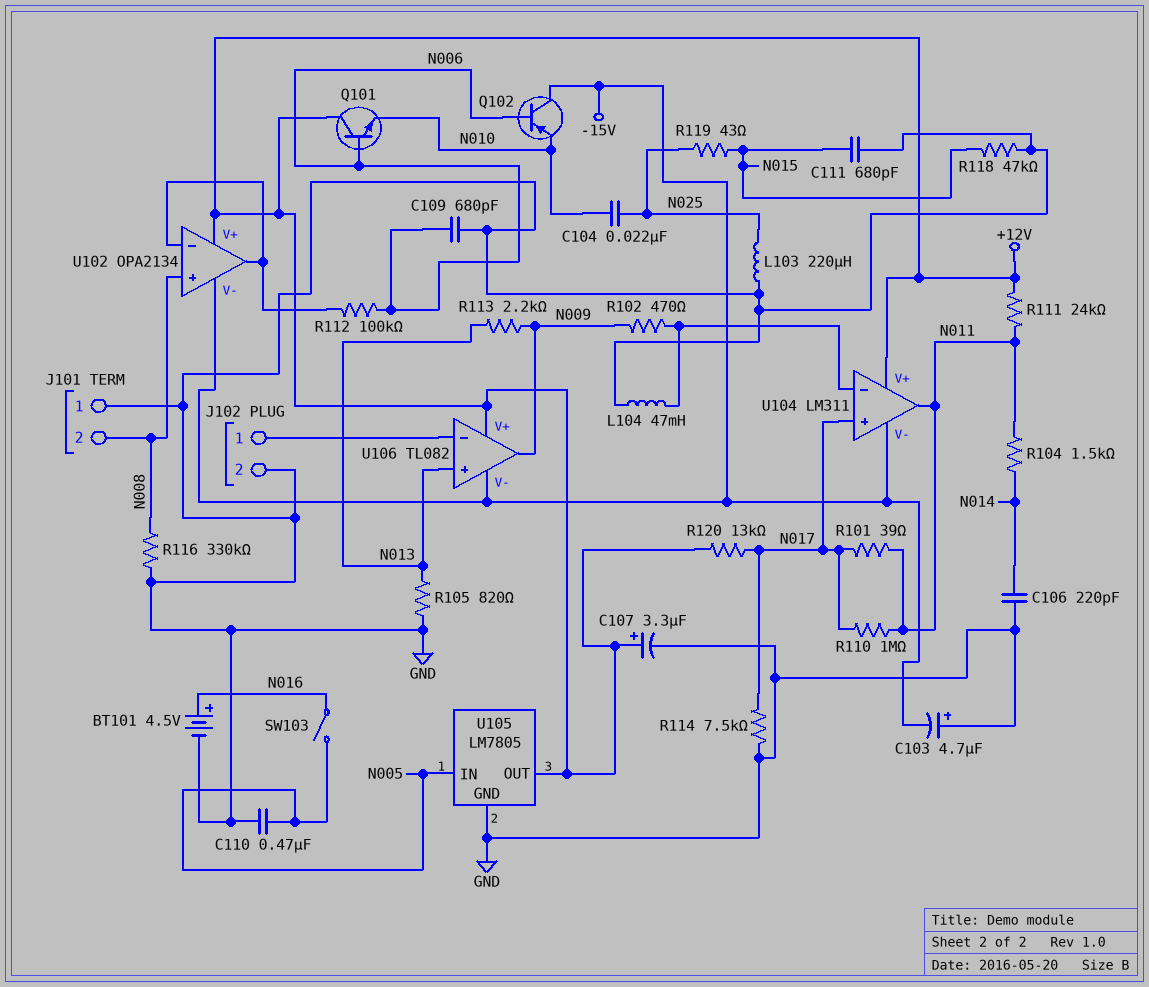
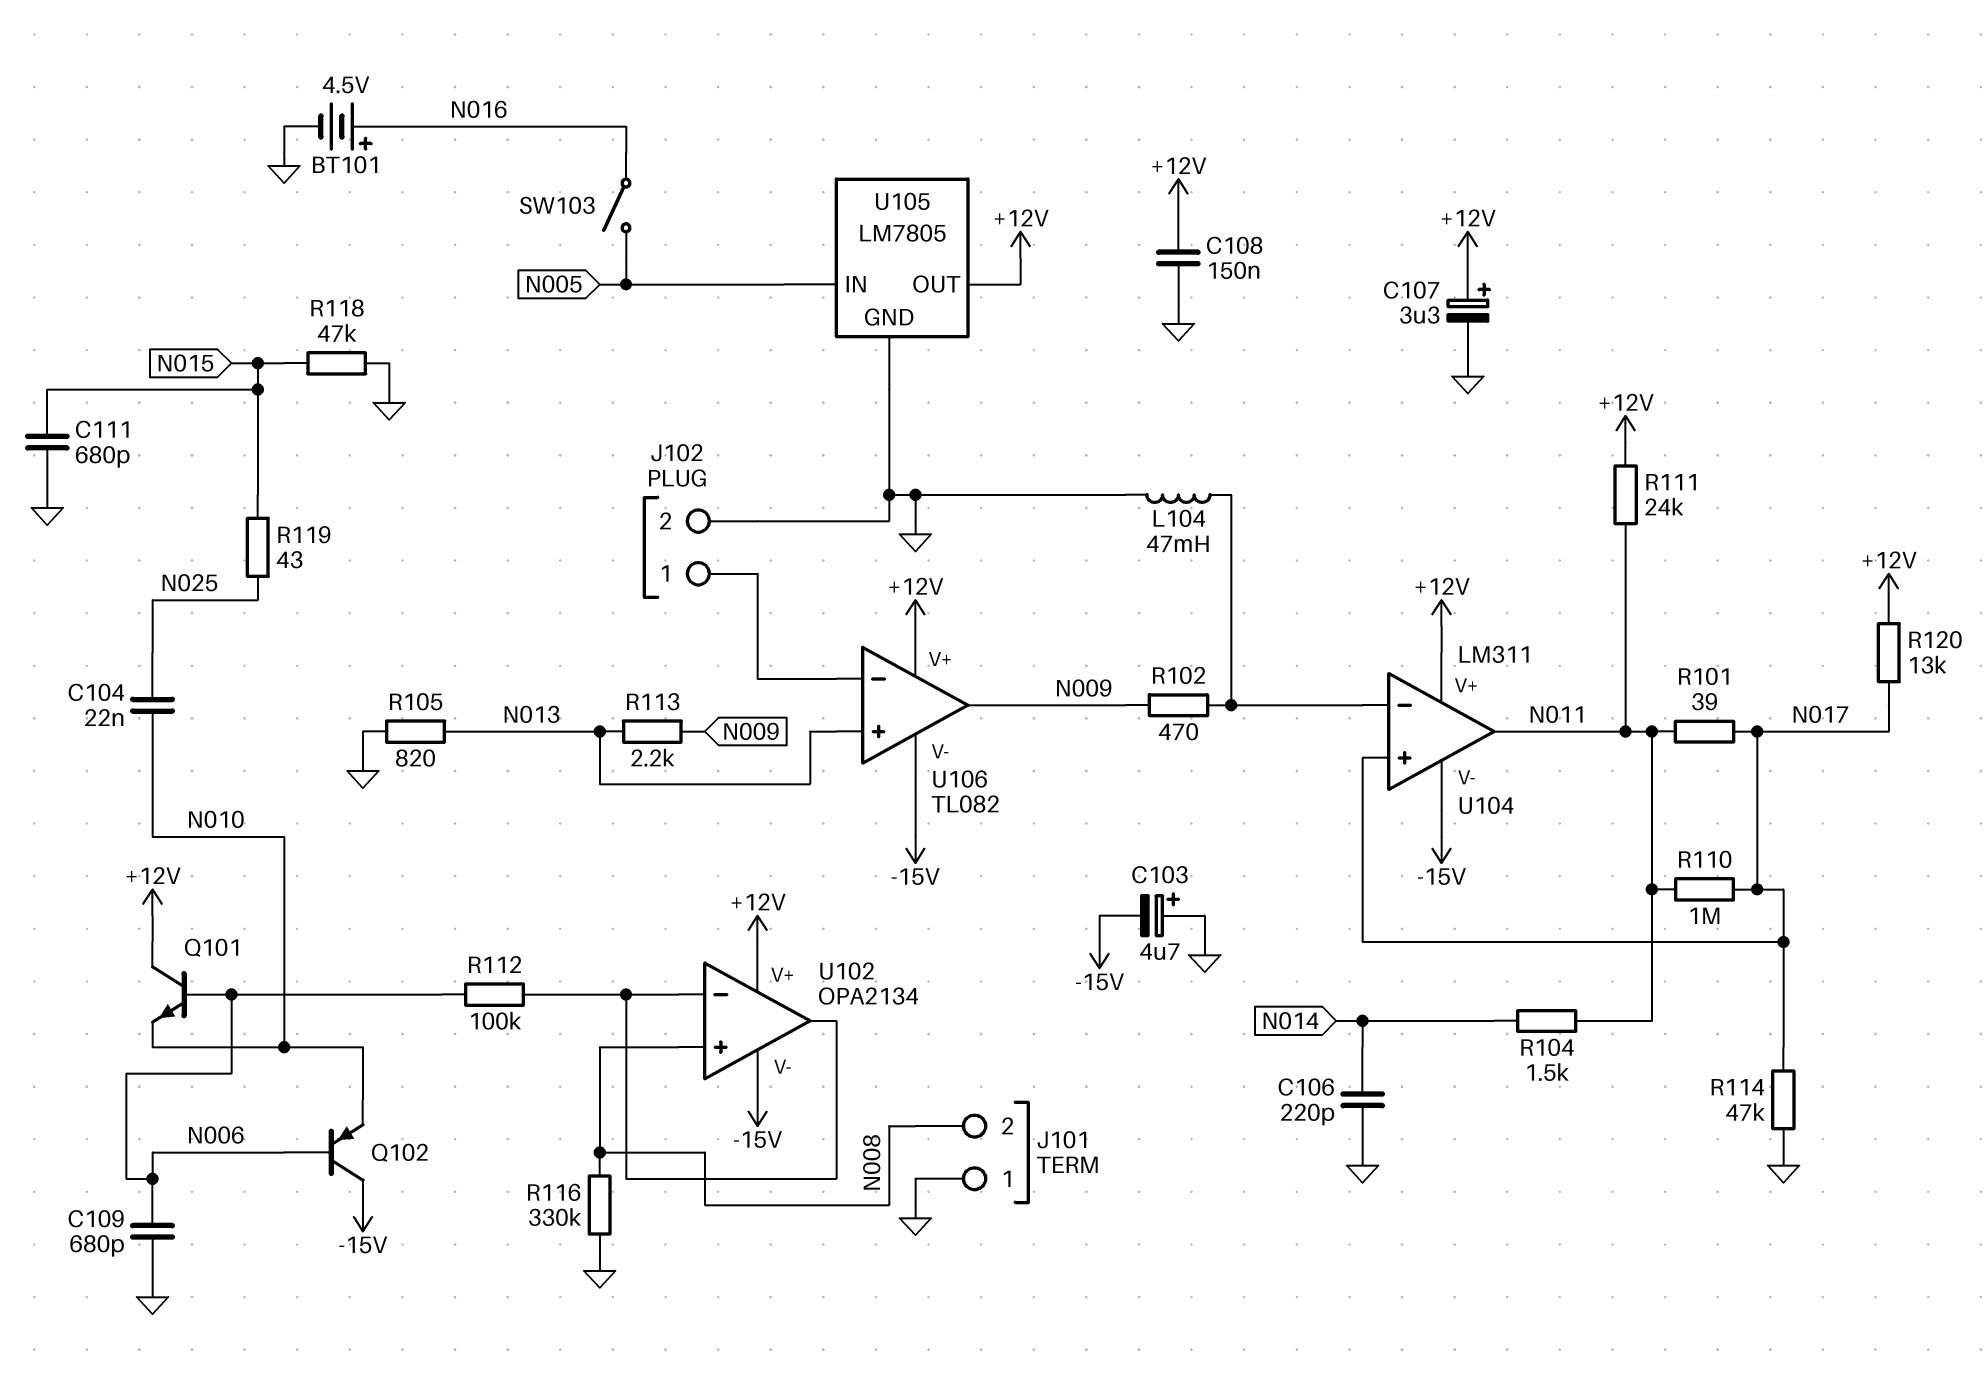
C108: none -> 150nF (+12V, GND)
C110: 470nF (GND, N005) -> none
L103: 220uH (GND, N025) -> none
R114: 7.5k (GND, N017) -> 47k (GND, N017)

